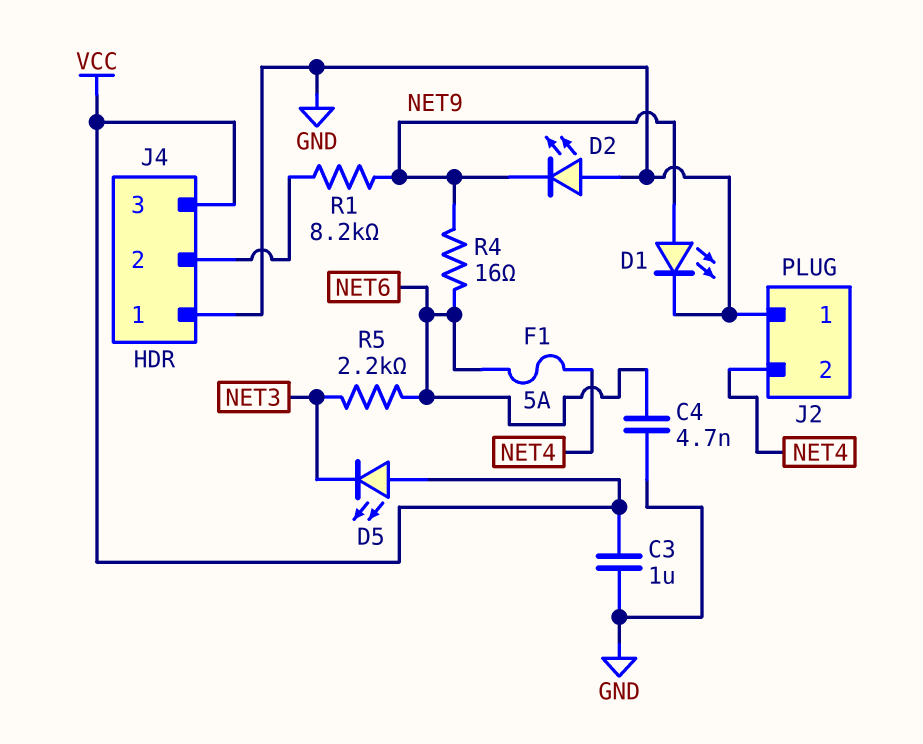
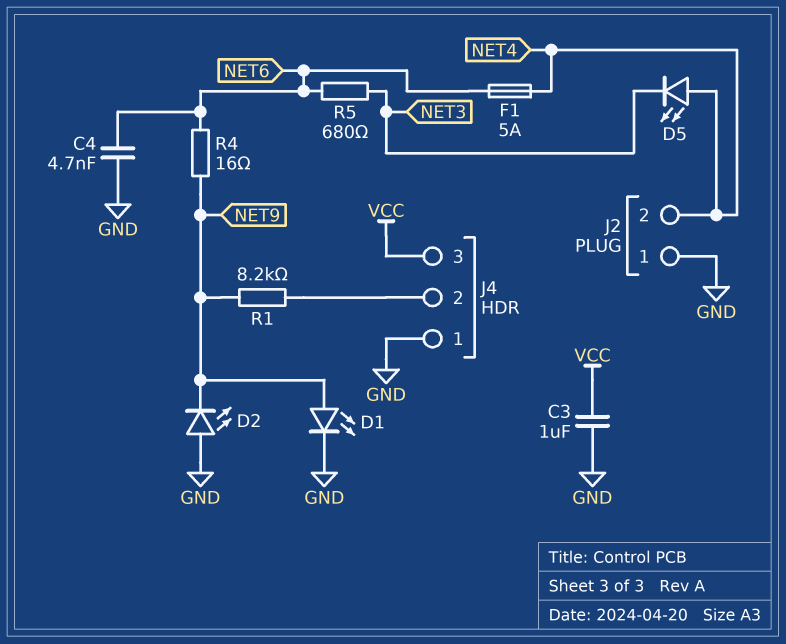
D5: LED (A VCC, K NET3) -> LED (A NET4, K NET3)
R5: 2.2k (NET3, NET6) -> 680 (NET3, NET6)

